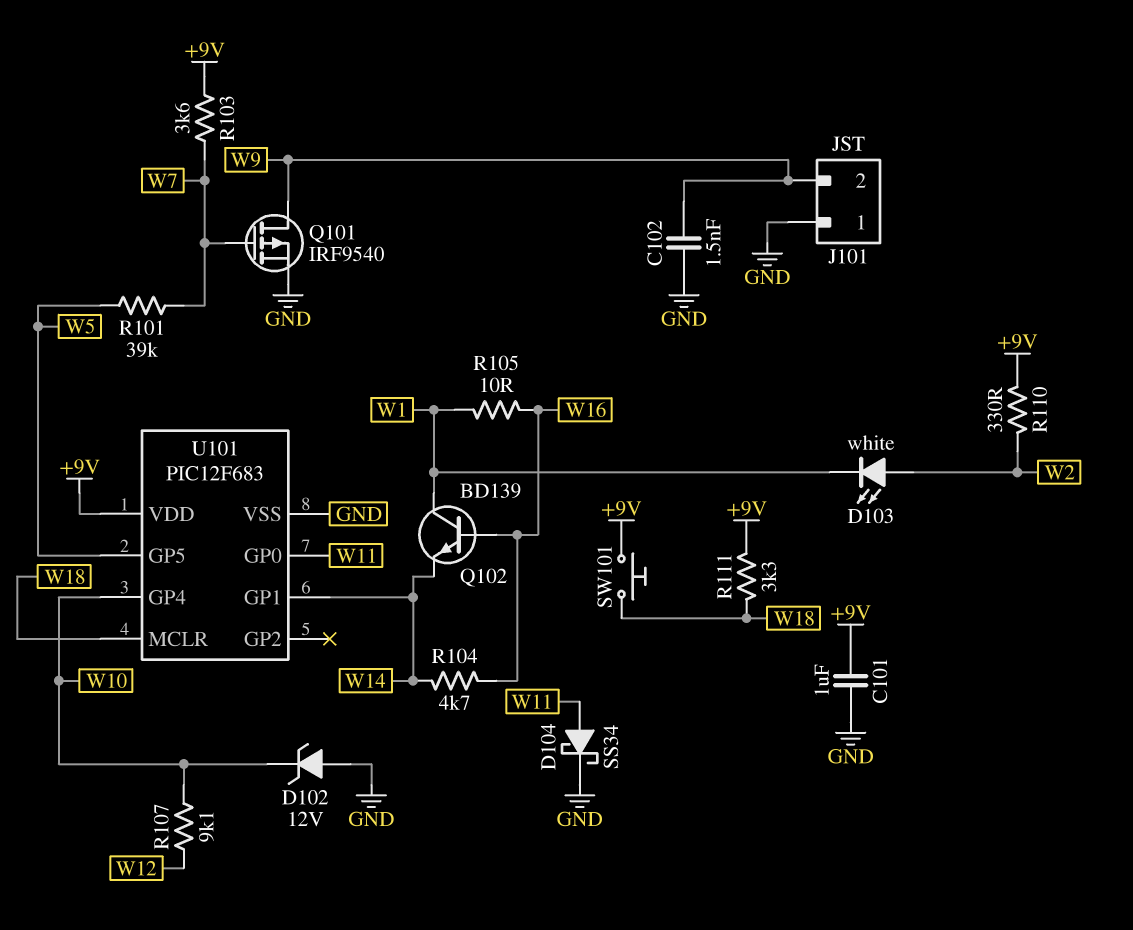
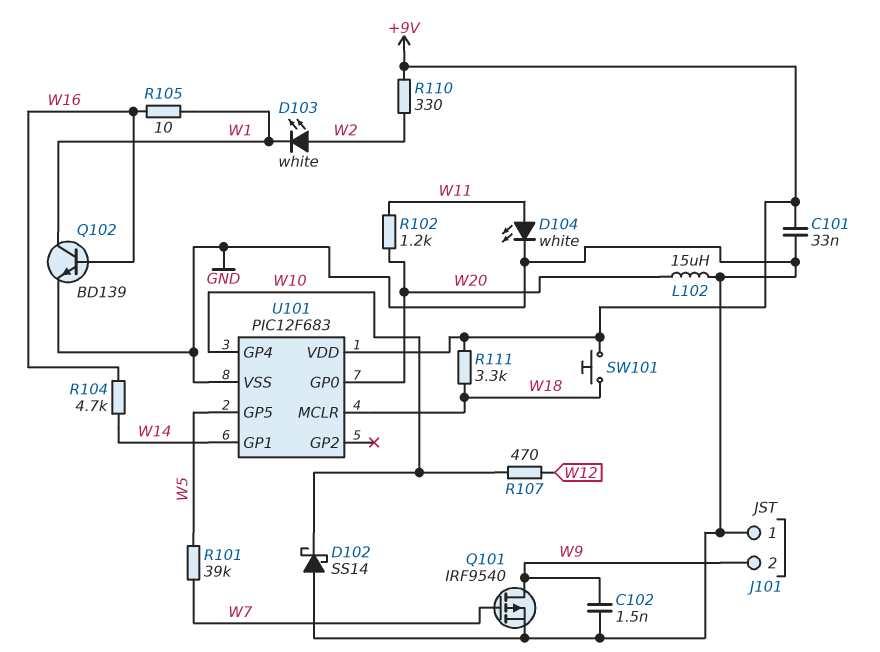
C101: 1uF (+9V, GND) -> 33nF (+9V, GND)
D102: zener 12V (A GND, K W10) -> schottky SS14 (A GND, K W10)
D104: schottky SS34 (A W11, K GND) -> LED white (A W11, K GND)
L102: none -> 15uH (GND, W20)
Q102: NPN BD139 (B W16, C W1, E W14) -> NPN BD139 (B W16, C W1, E GND)
R102: none -> 1.2k (W11, W20)
R103: 3.6k (+9V, W7) -> none
R107: 9.1k (W10, W12) -> 470 (W10, W12)
U101 pin GP0: W11 -> W20

